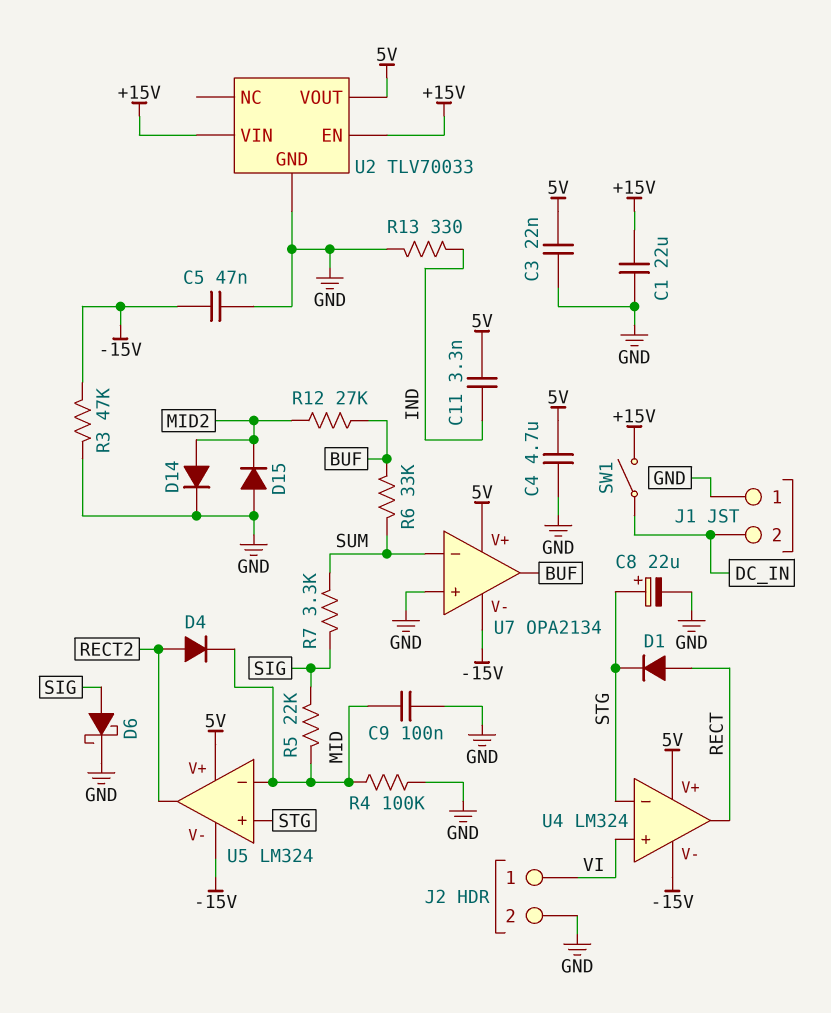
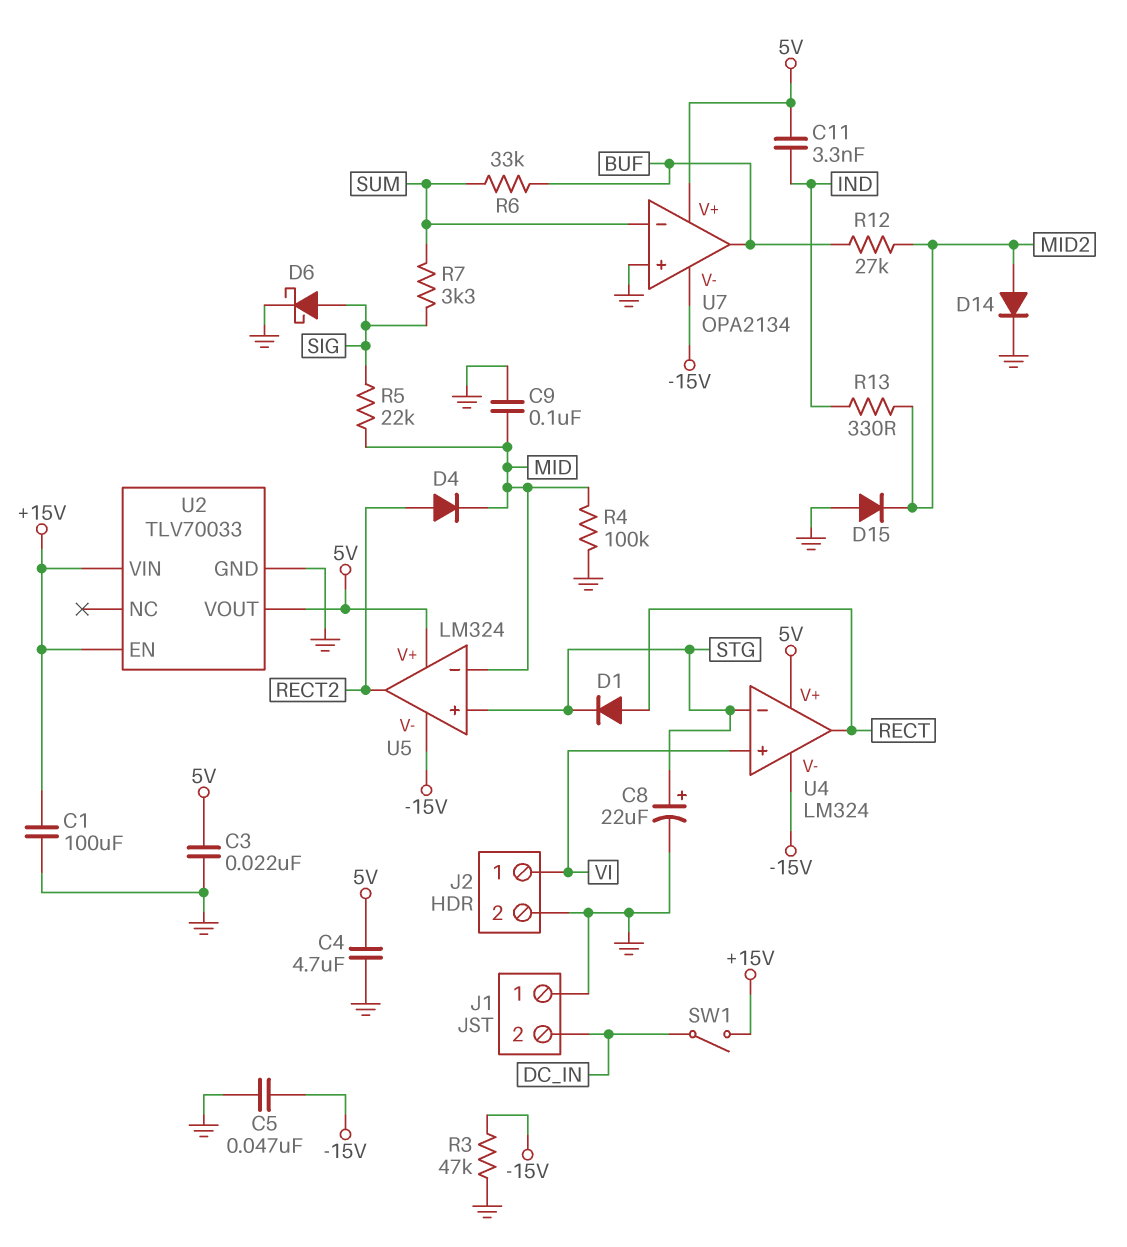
C1: 22uF (+15V, GND) -> 100uF (+15V, GND)
R13: 330 (GND, IND) -> 330 (IND, MID2)

